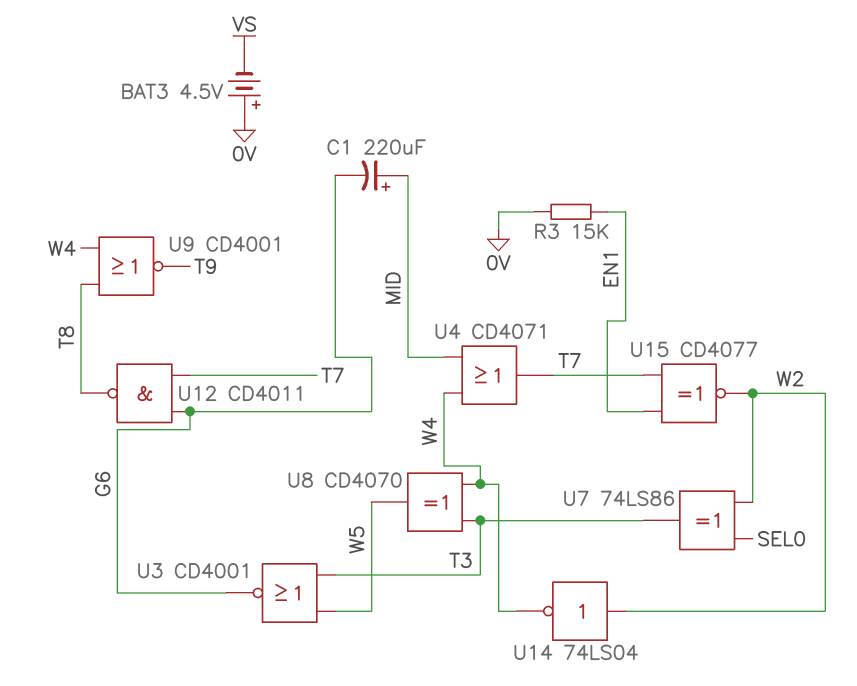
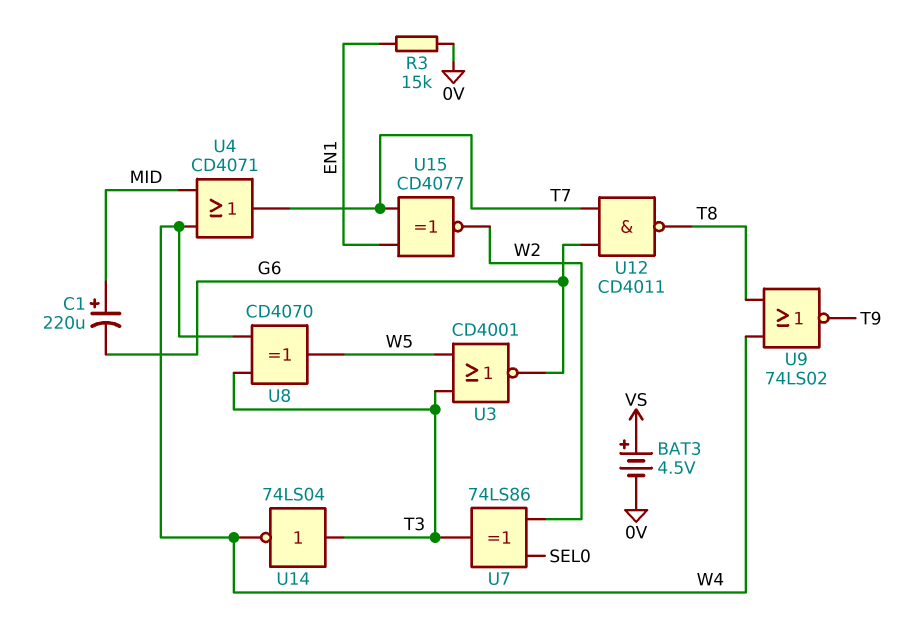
BAT3: 4.5V (plus 0V, minus VS) -> 4.5V (plus VS, minus 0V)
U9: NOR CD4001 (in T8, in W4, out T9) -> NOR 74LS02 (in T8, in W4, out T9)
U14: NOT 74LS04 (in W2, out W4) -> NOT 74LS04 (in T3, out W4)

